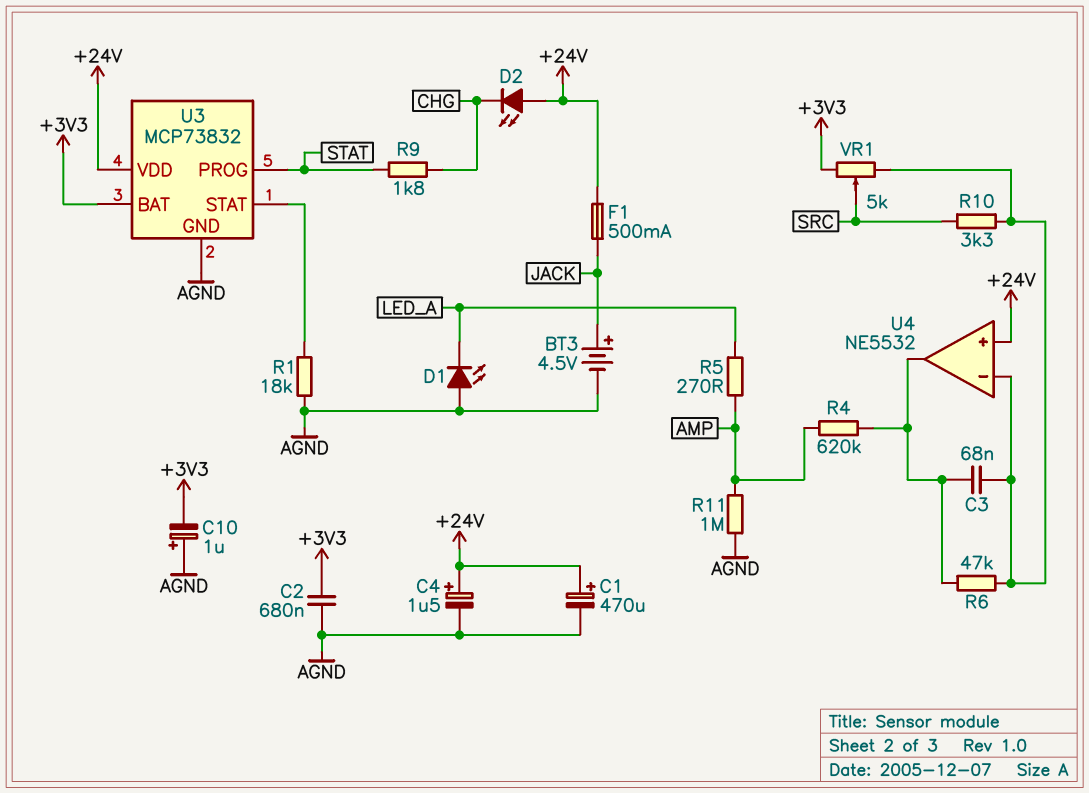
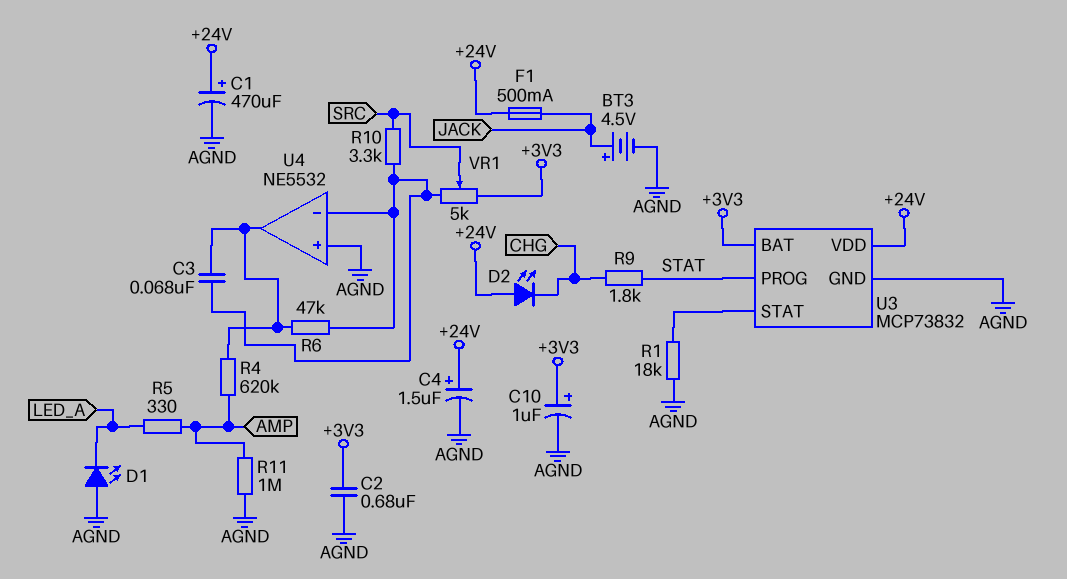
C10: 1uF (plus AGND, minus +3V3) -> 1uF (plus +3V3, minus AGND)
R5: 270 (AMP, LED_A) -> 330 (AMP, LED_A)
U4 pin in+: +24V -> AGND

